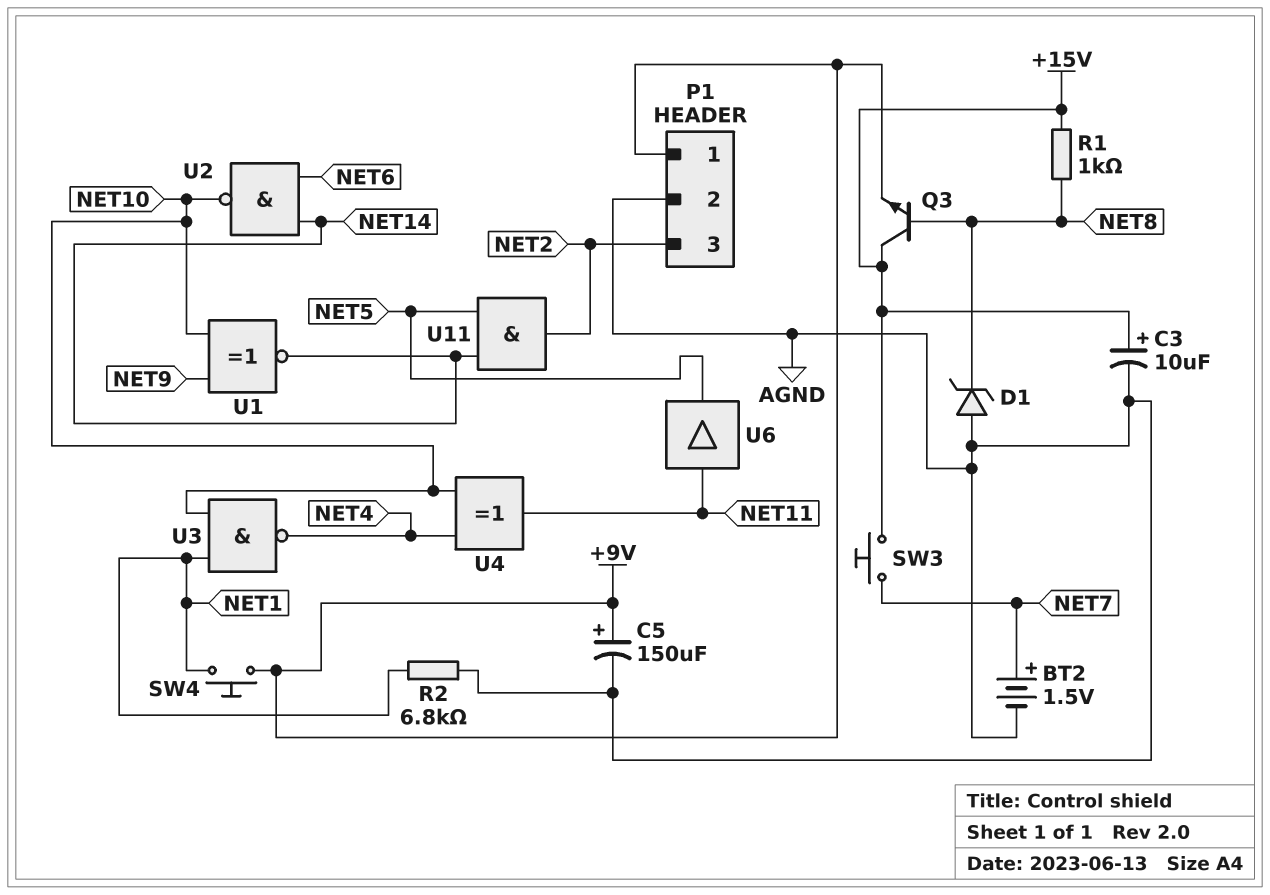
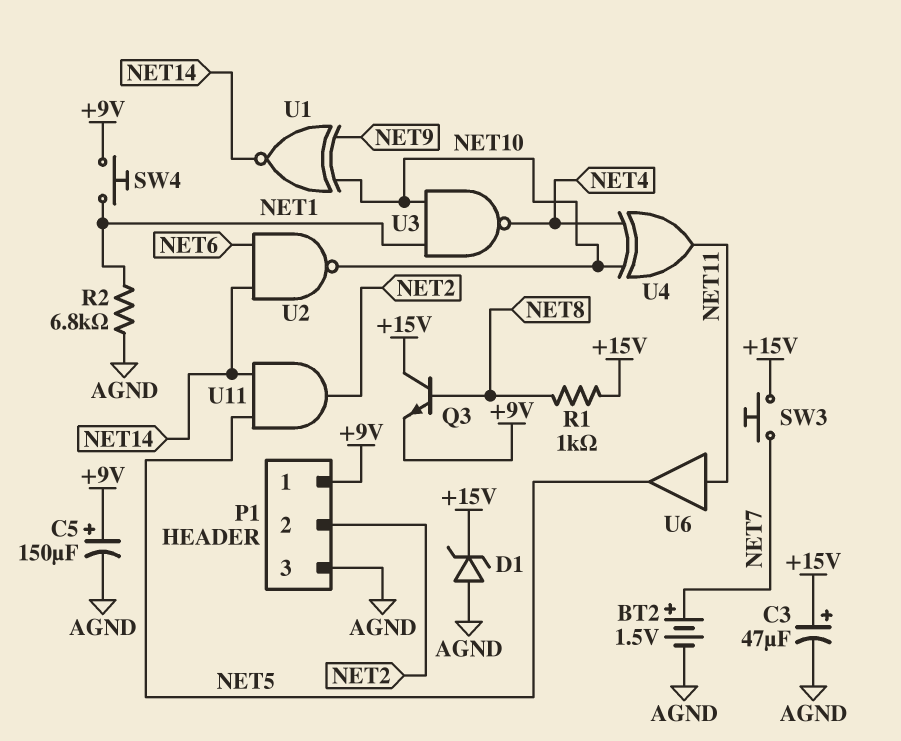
C3: 10uF (plus +15V, minus AGND) -> 47uF (plus +15V, minus AGND)
D1: zener (A AGND, K NET8) -> zener (A AGND, K +15V)
P1 pin 2: AGND -> NET2
P1 pin 3: NET2 -> AGND

